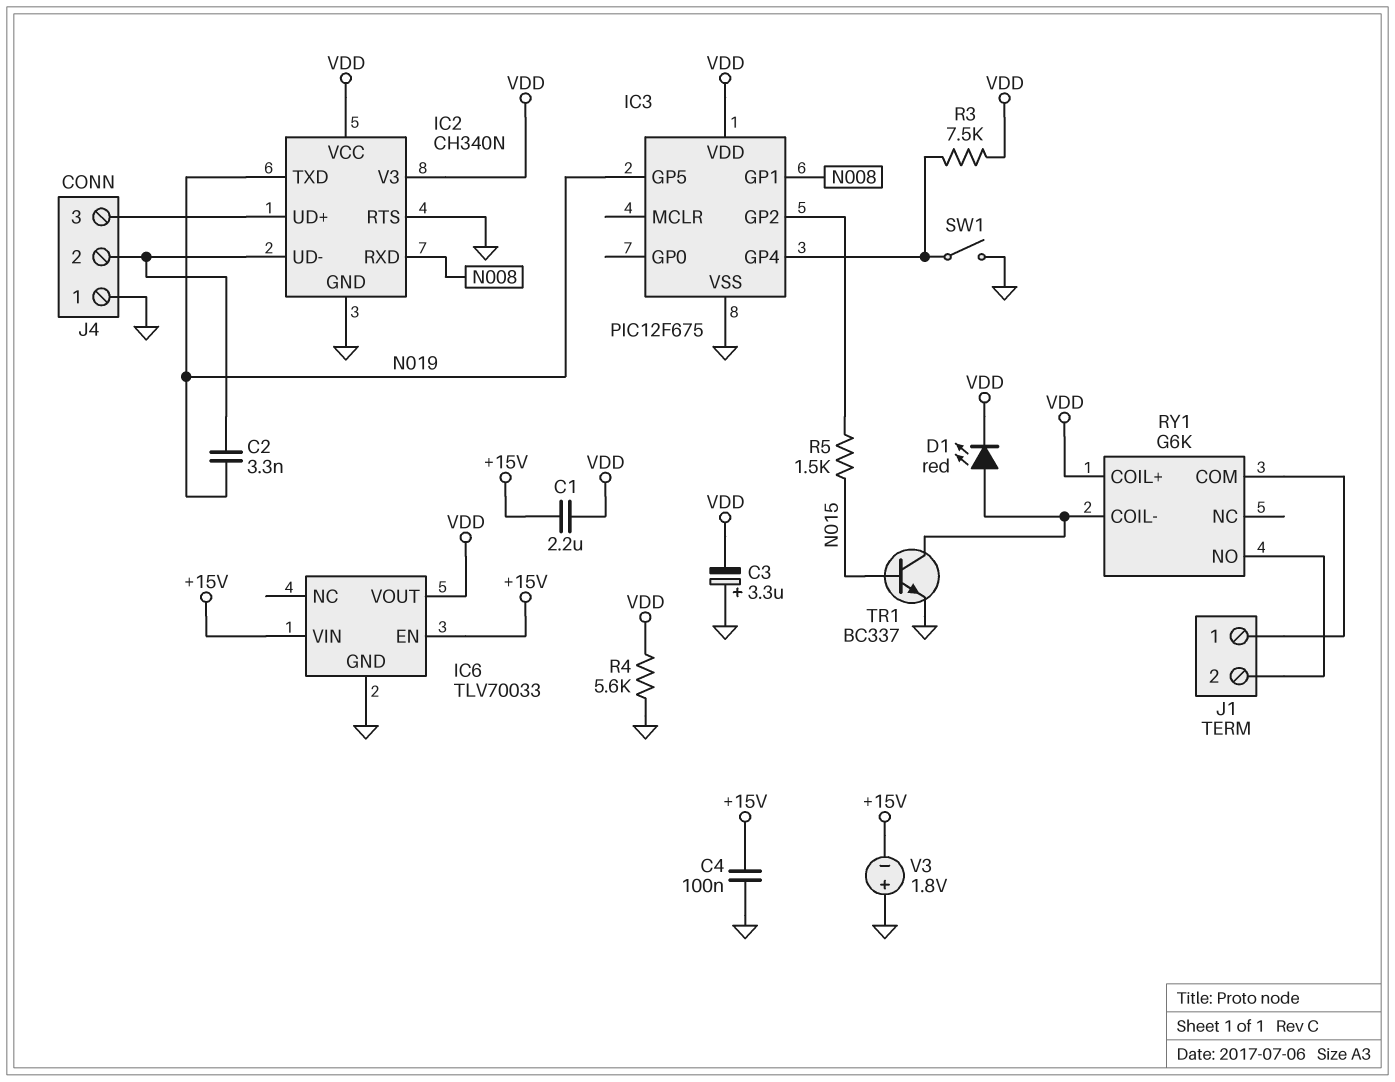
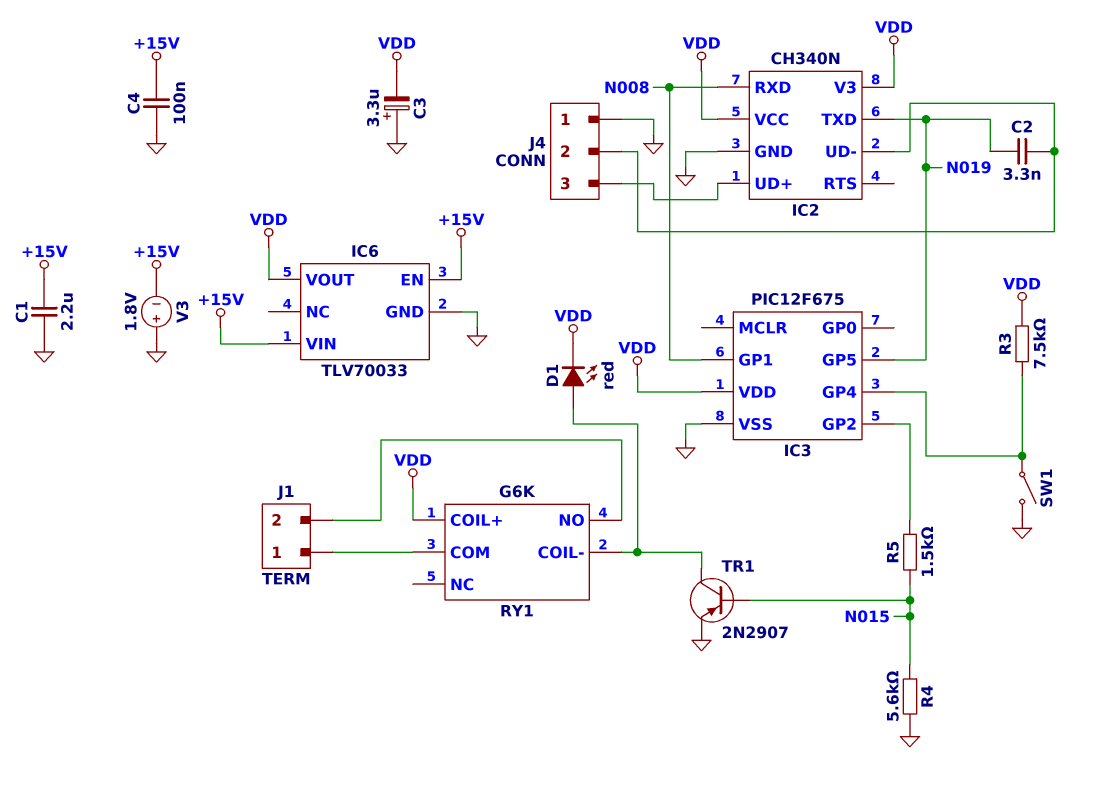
C1: 2.2uF (+15V, VDD) -> 2.2uF (+15V, GND)
IC2 pin RTS: GND -> none
R4: 5.6k (GND, VDD) -> 5.6k (GND, N015)
TR1: NPN BC337 (B N015, C RY1/COIL-, E GND) -> PNP 2N2907 (B N015, C RY1/COIL-, E GND)

